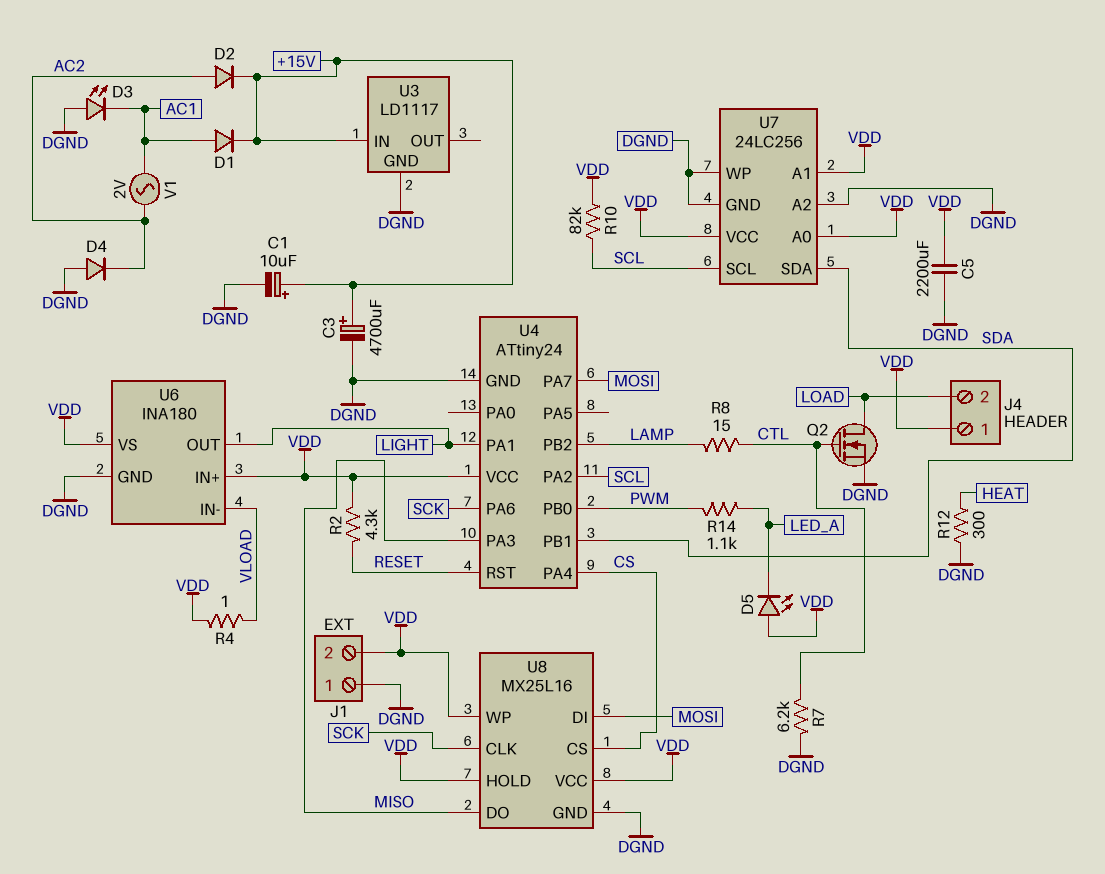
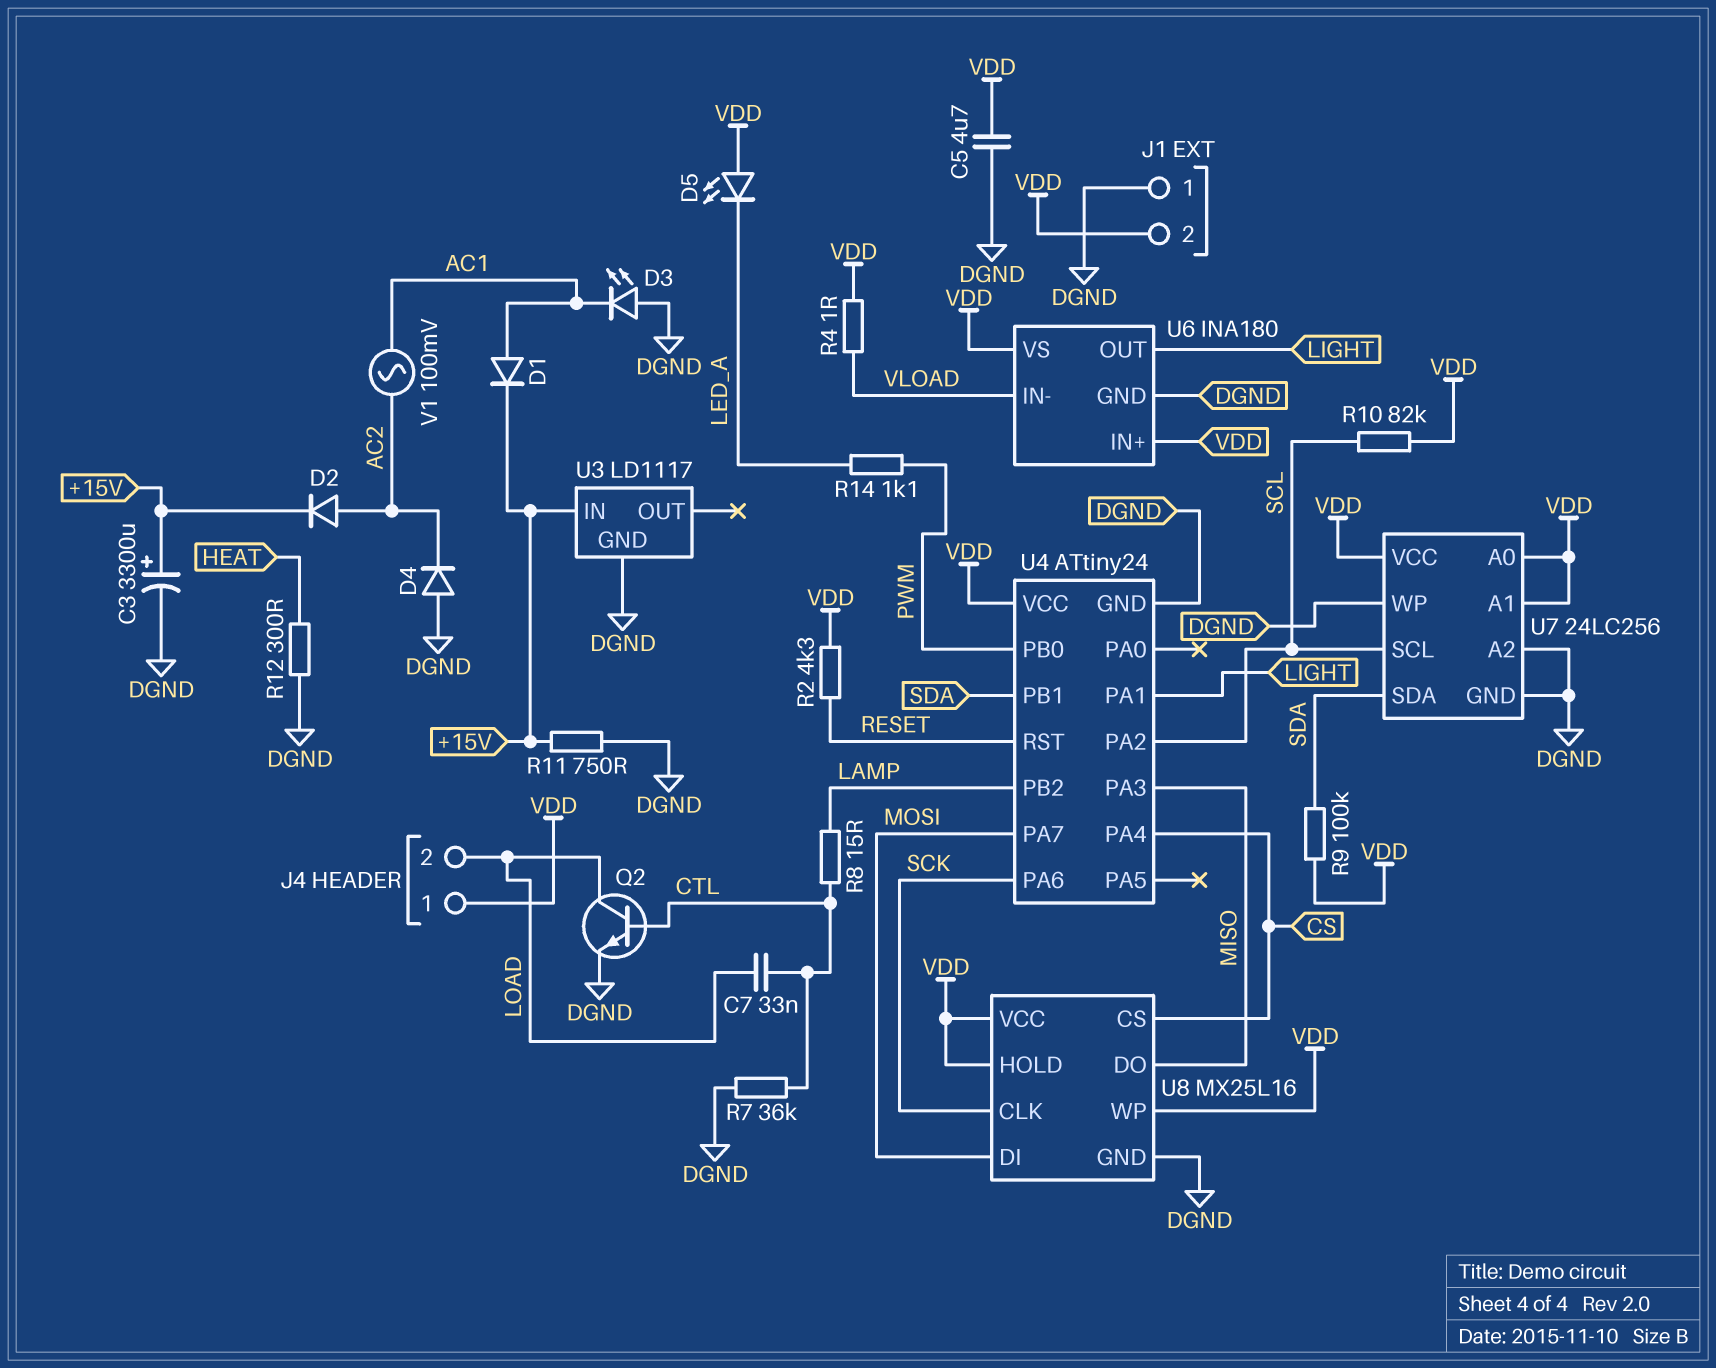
C1: 10uF (plus +15V, minus DGND) -> none
C3: 4700uF (plus +15V, minus DGND) -> 3300uF (plus +15V, minus DGND)
C5: 2200uF (DGND, VDD) -> 4.7uF (DGND, VDD)
C7: none -> 33nF (CTL, LOAD)
Q2: NMOS (G CTL, D LOAD, S DGND) -> NPN (B CTL, C LOAD, E DGND)
R7: 6.2k (CTL, DGND) -> 36k (CTL, DGND)
R9: none -> 100k (SDA, VDD)
R11: none -> 750 (+15V, DGND)
V1: AC 2V (AC1, AC2) -> AC 100mV (AC1, AC2)

